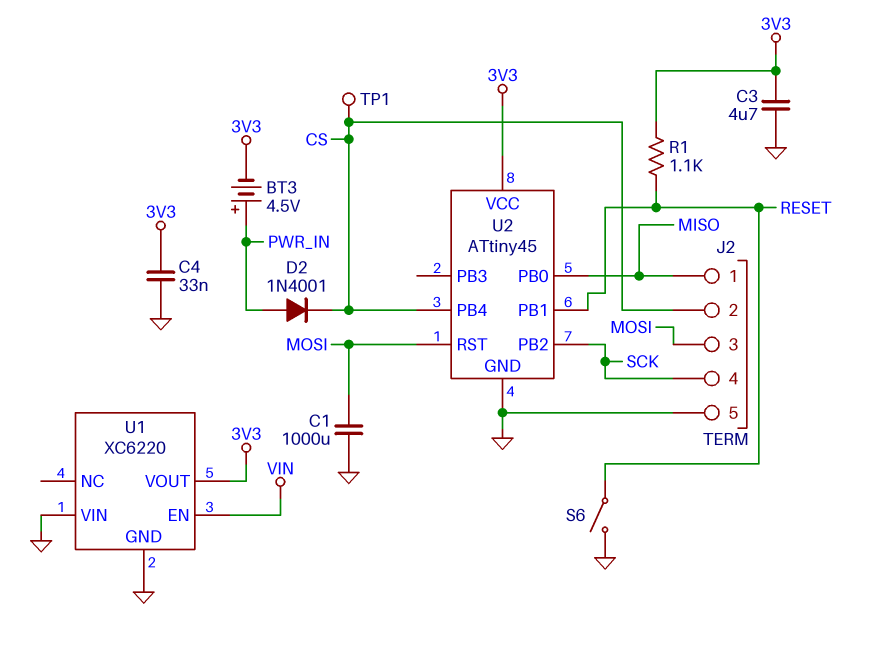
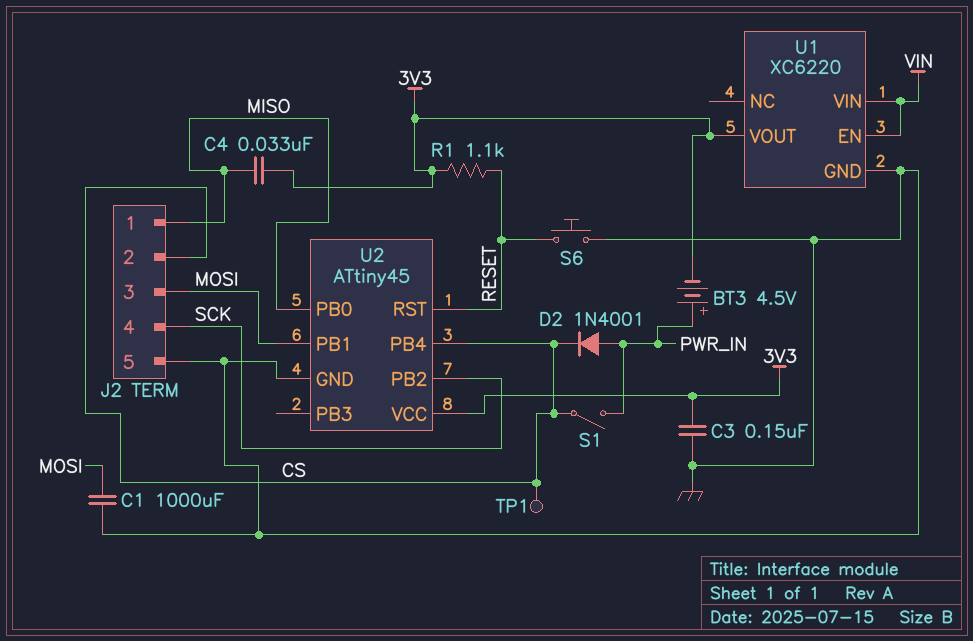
C3: 4.7uF (3V3, GND) -> 150nF (3V3, GND)
C4: 33nF (3V3, GND) -> 33nF (3V3, MISO)
S1: none -> switch (CS, PWR_IN)
S6: switch (GND, RESET) -> button (GND, RESET)
U1 pin VIN: GND -> VIN
U2 pin PB1: RESET -> MOSI
U2 pin RST: MOSI -> RESET

